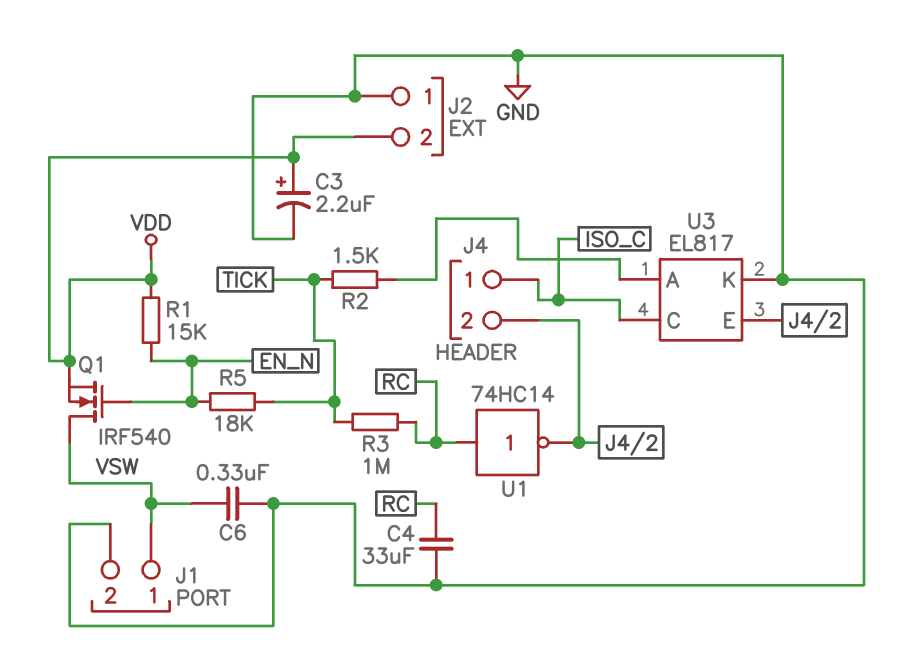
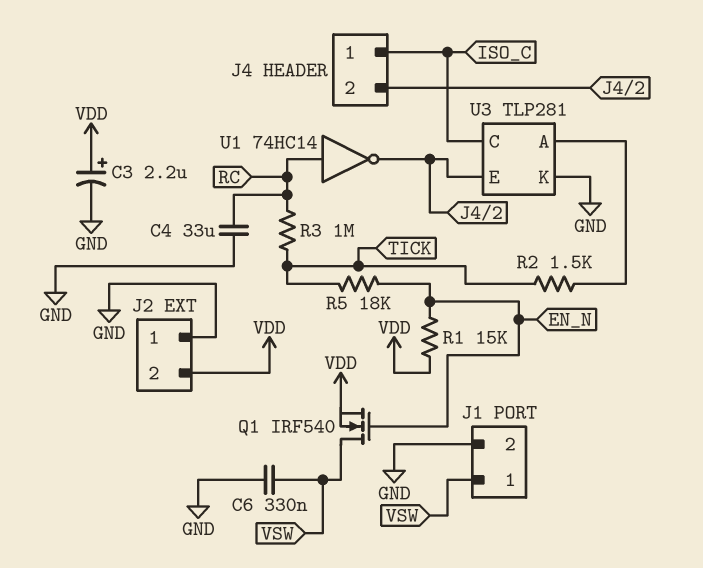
U3: EL817 -> TLP281

